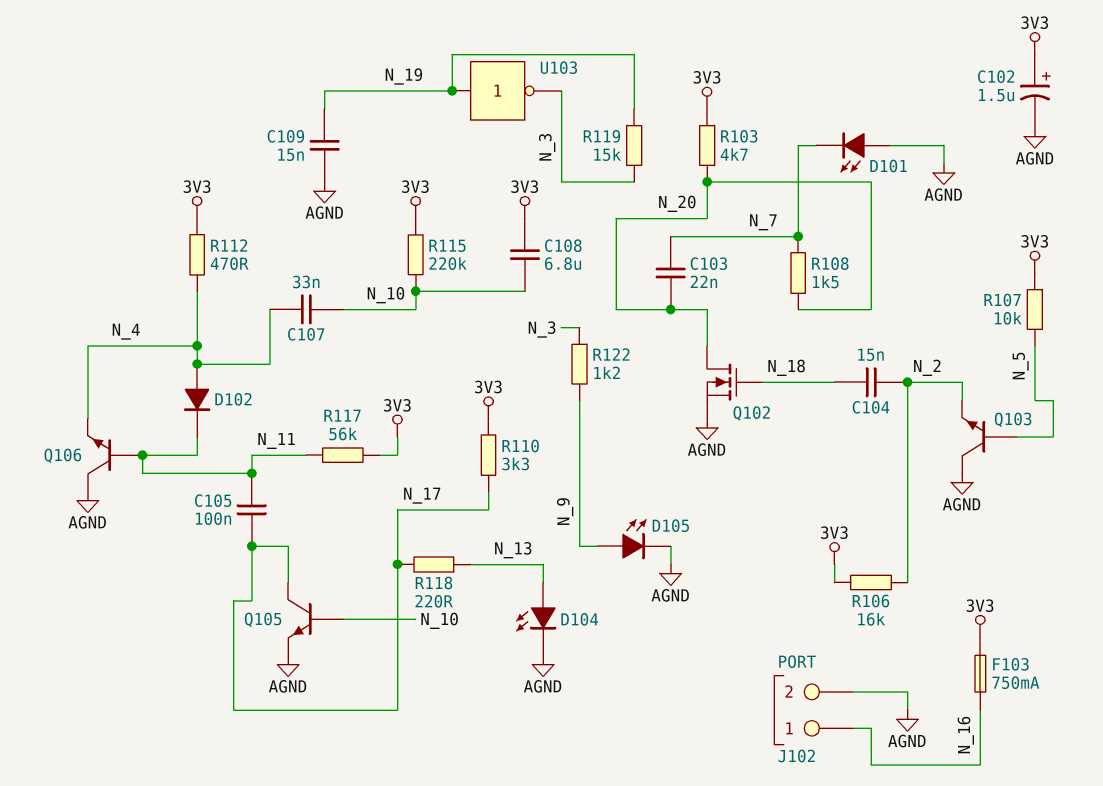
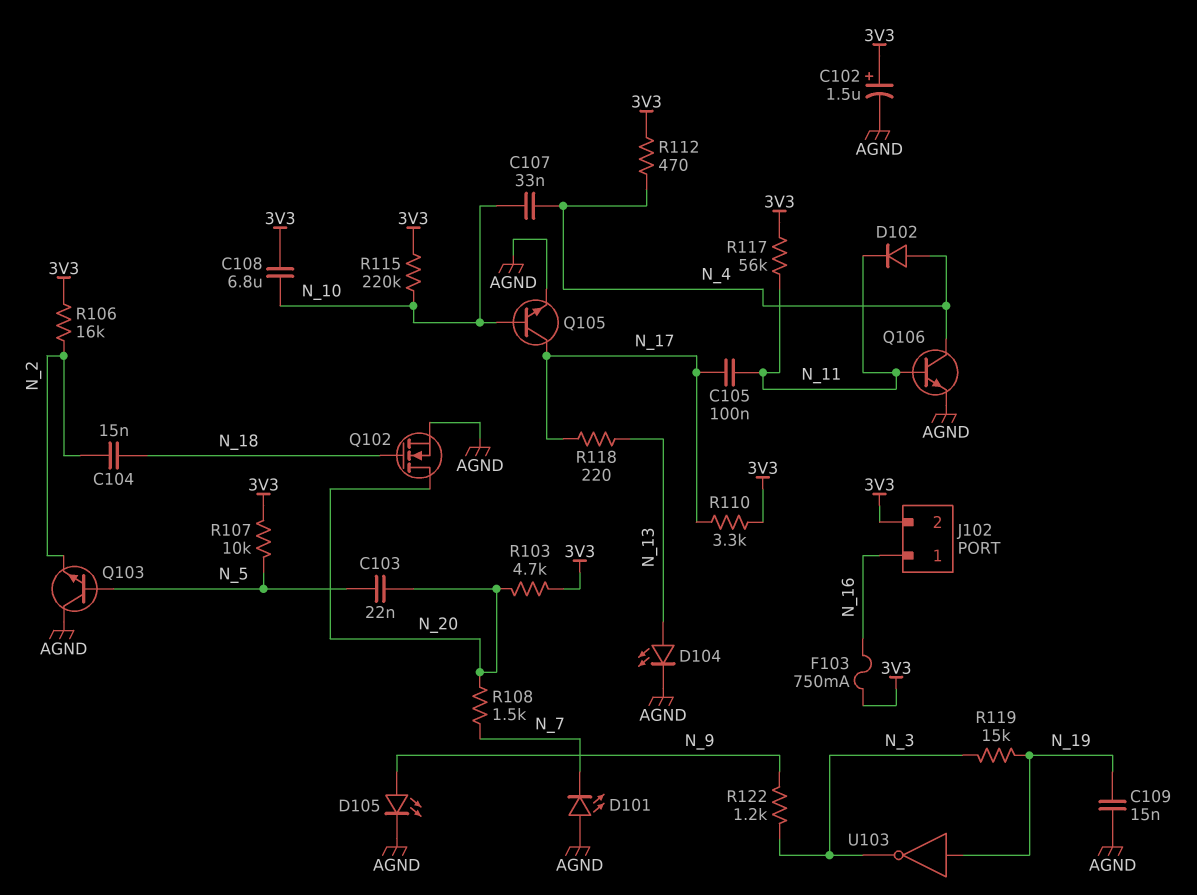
C103: 22nF (N_7, N_20) -> 22nF (N_5, N_20)
J102 pin 2: AGND -> 3V3
Q106: NPN (B N_11, C AGND, E N_4) -> NPN (B N_11, C N_4, E AGND)

